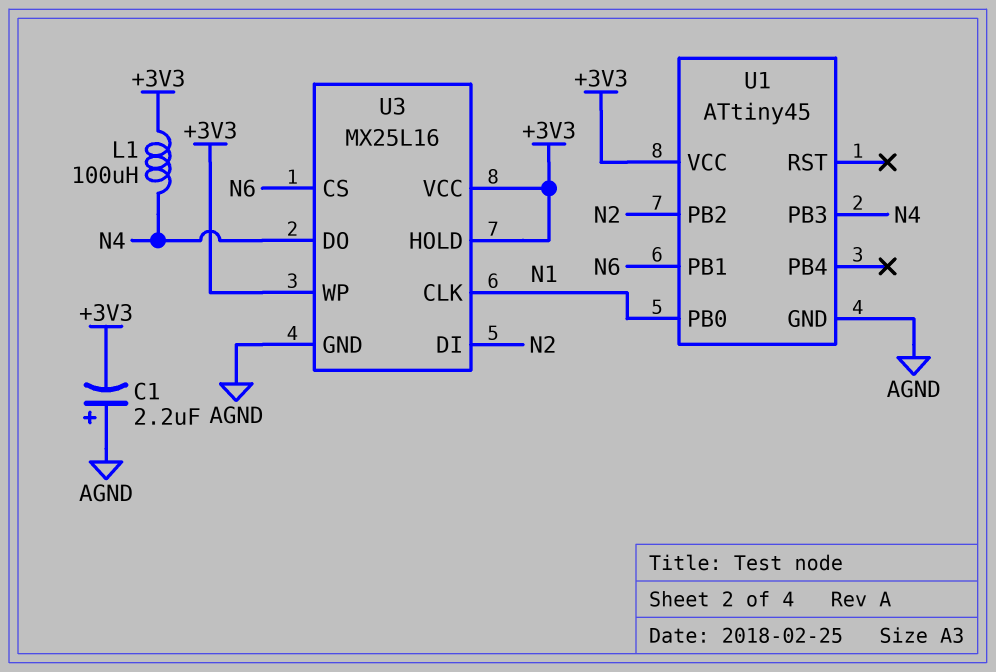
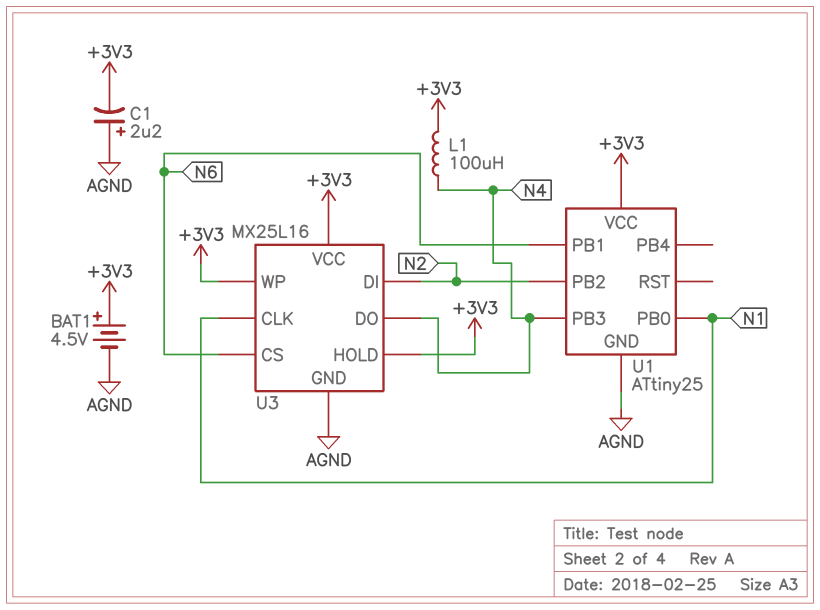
BAT1: none -> 4.5V (plus +3V3, minus AGND)
U1: ATtiny45 -> ATtiny25

